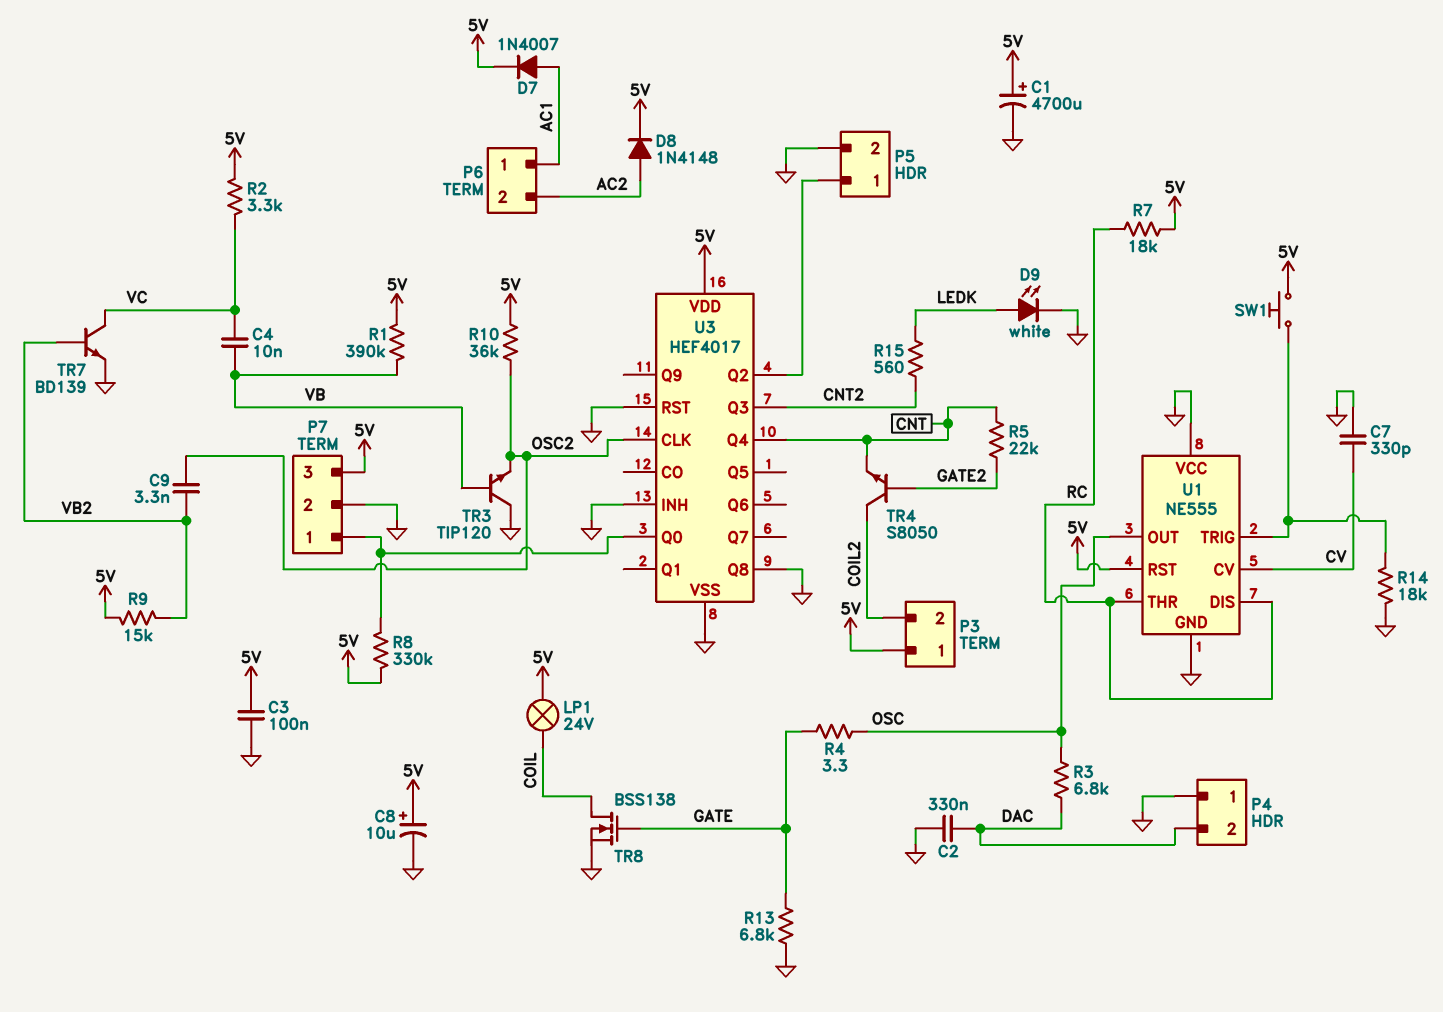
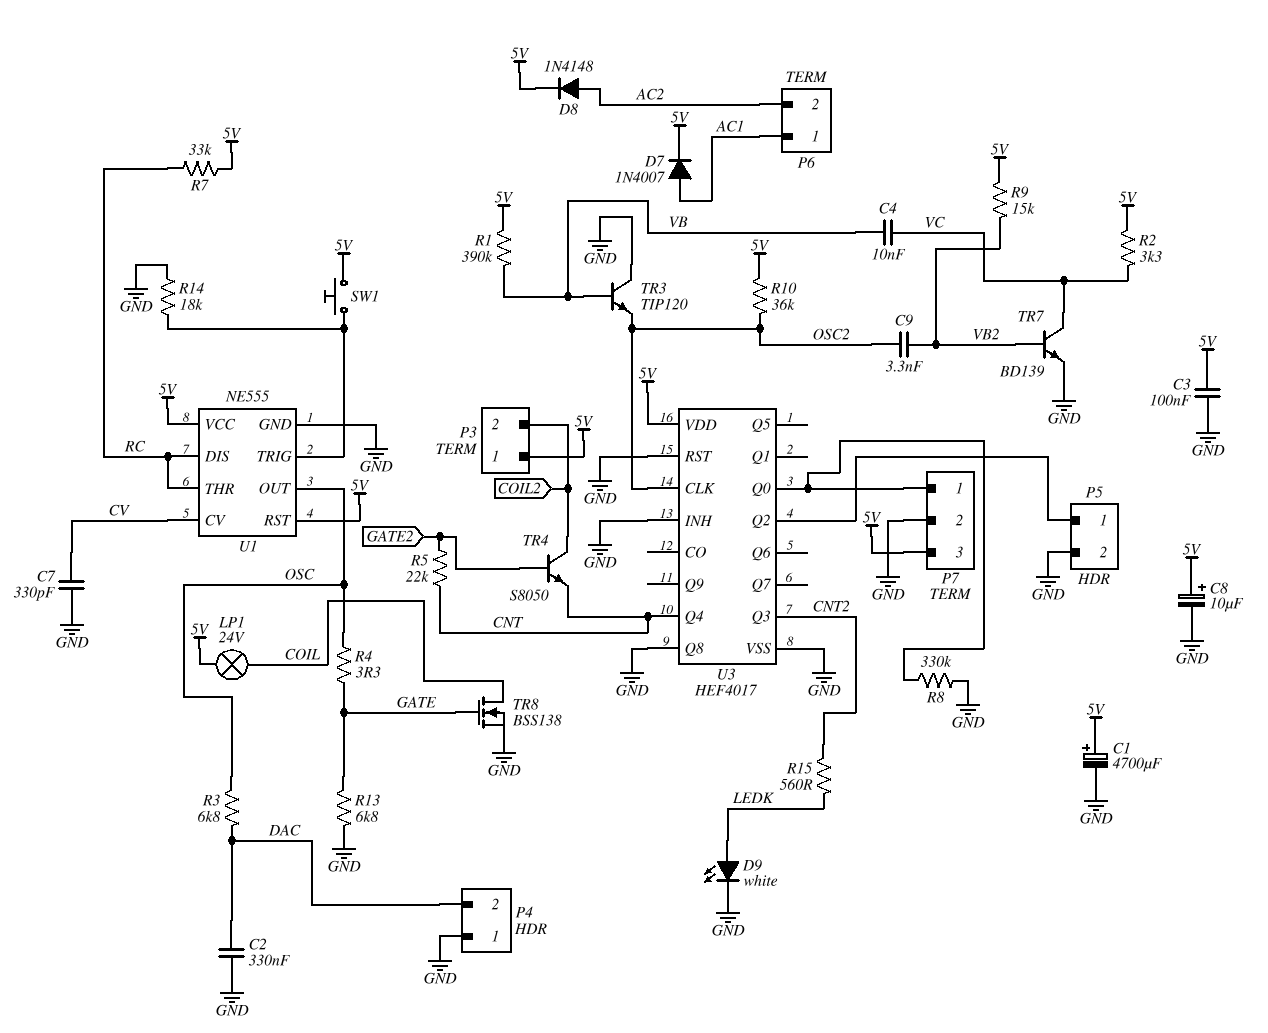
R7: 18k (5V, RC) -> 33k (5V, RC)
R8: 330k (5V, P7/1) -> 330k (GND, P7/1)
U1 pin VCC: GND -> 5V

